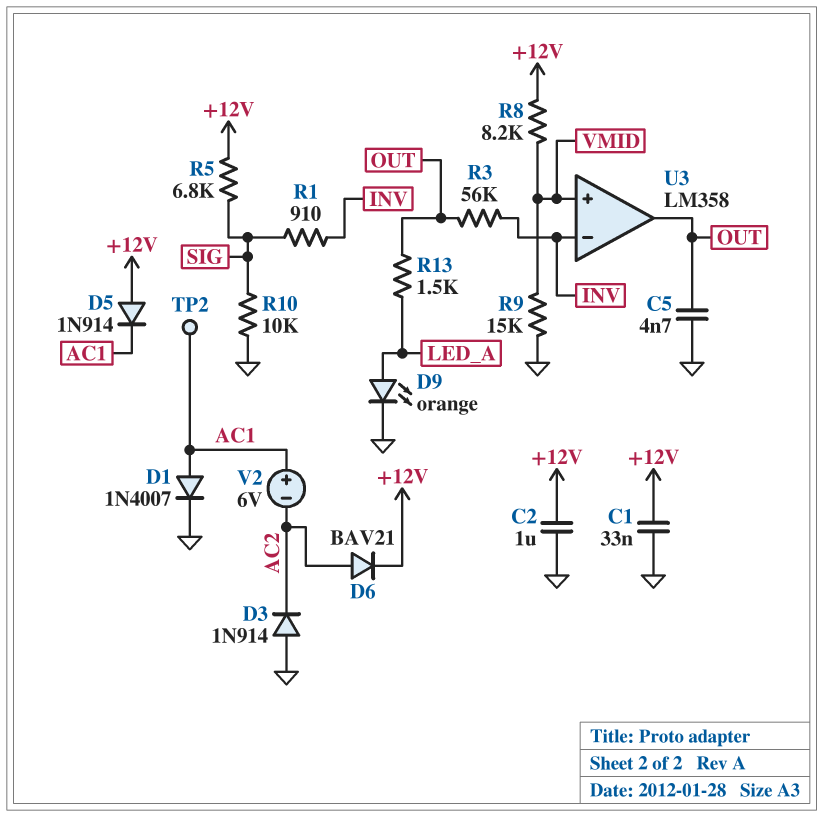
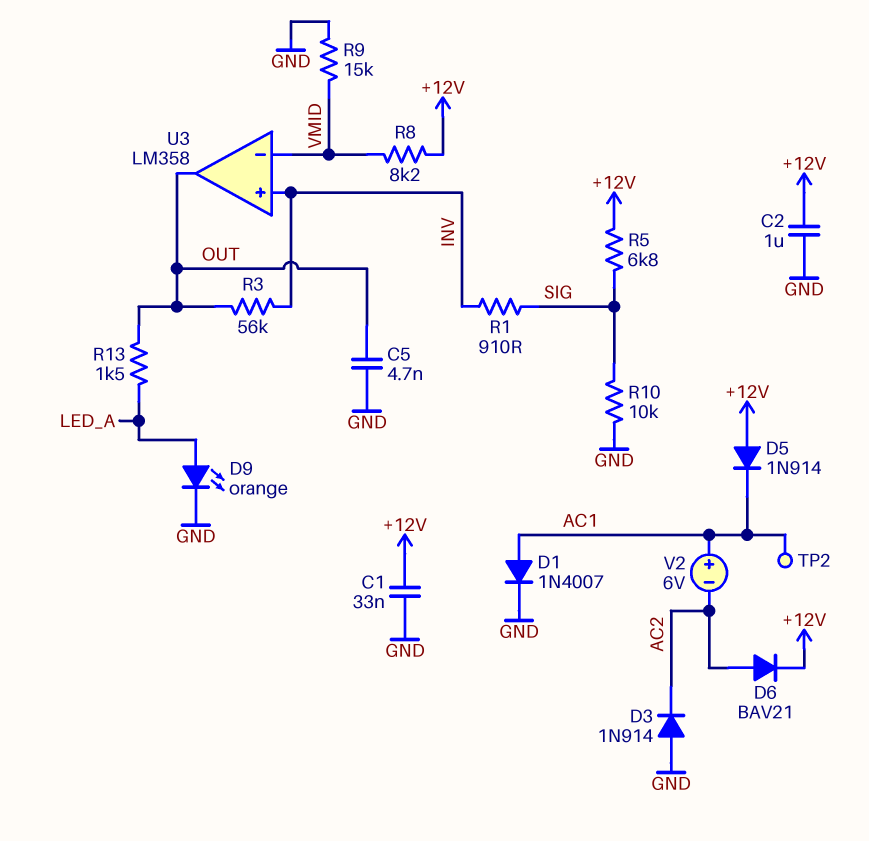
U3 pin in+: VMID -> INV
U3 pin in-: INV -> VMID

